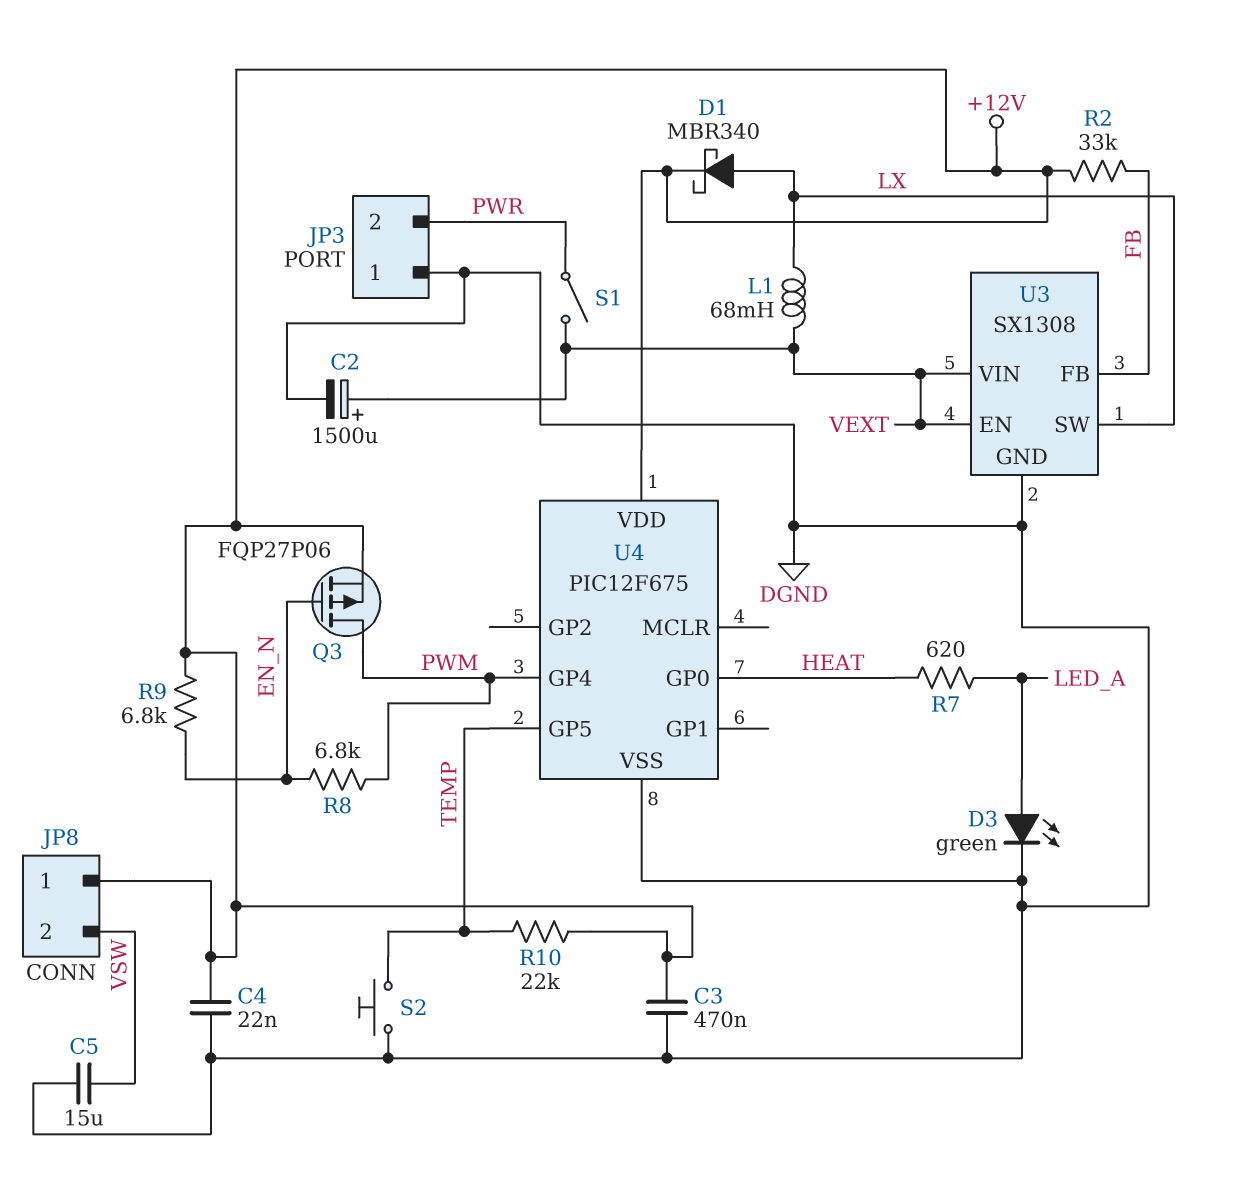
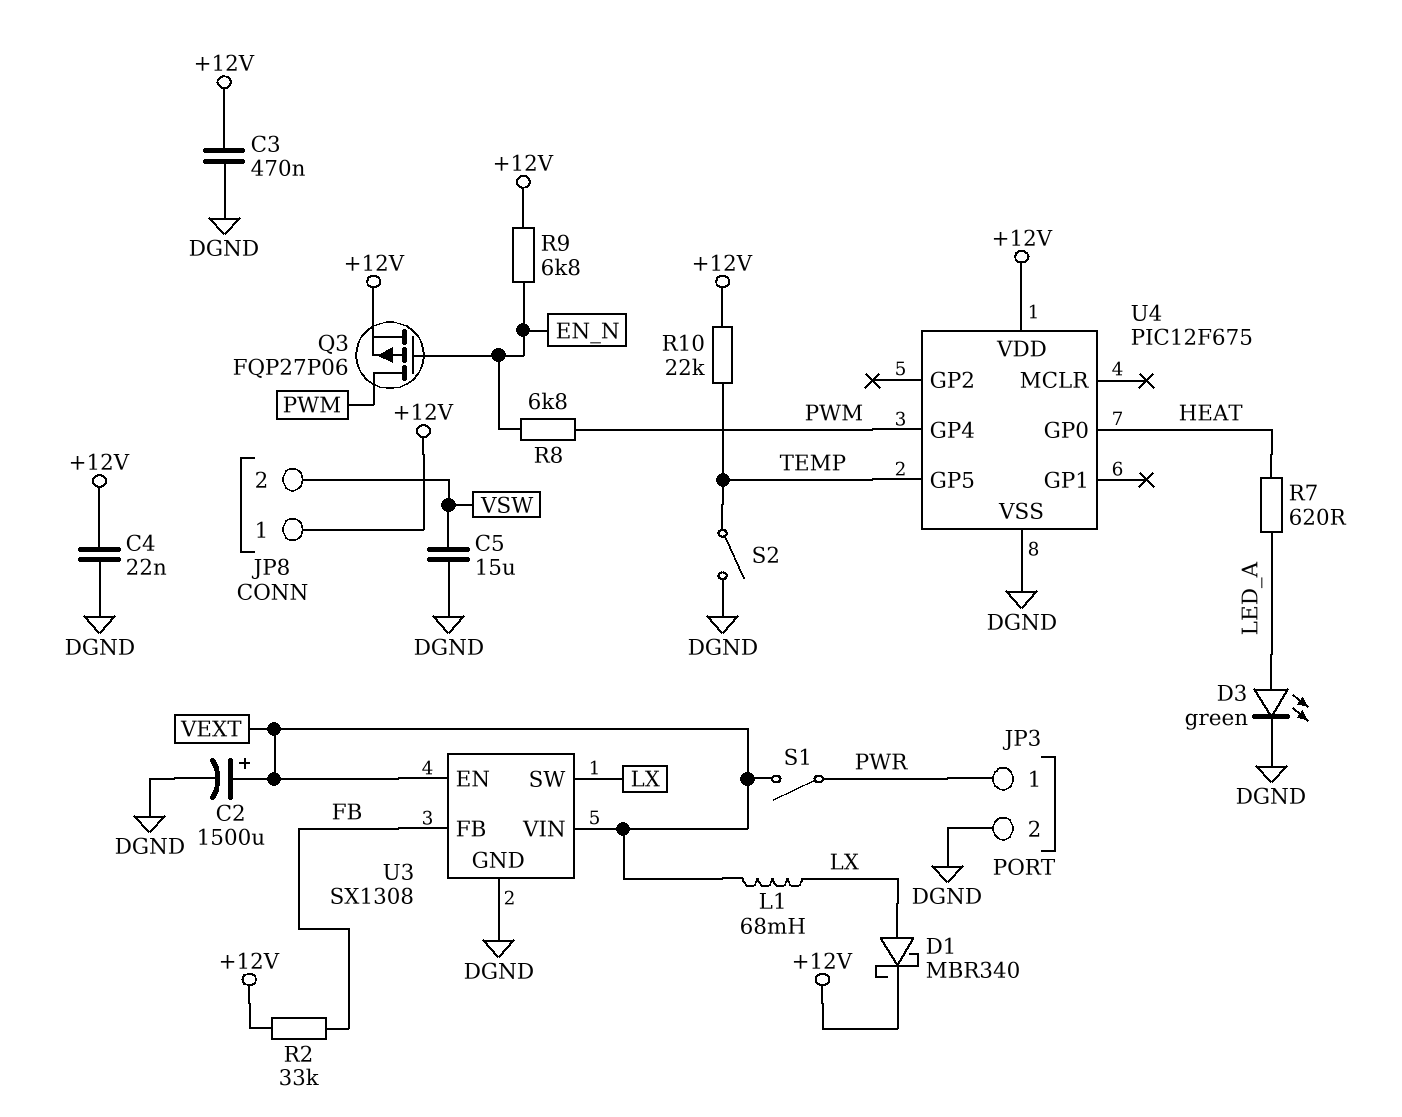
JP3 pin 1: DGND -> PWR
JP3 pin 2: PWR -> DGND
S2: button (DGND, TEMP) -> switch (DGND, TEMP)

